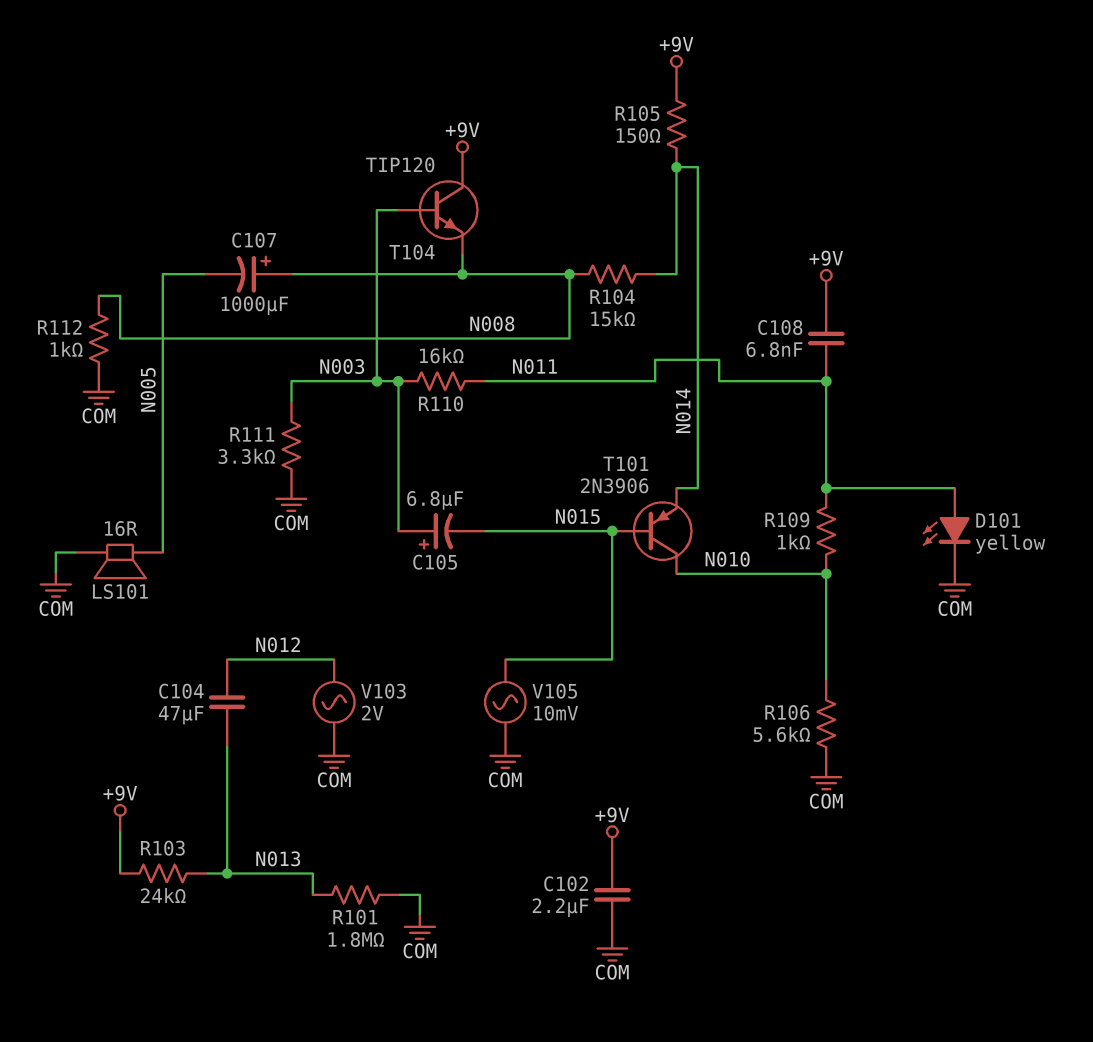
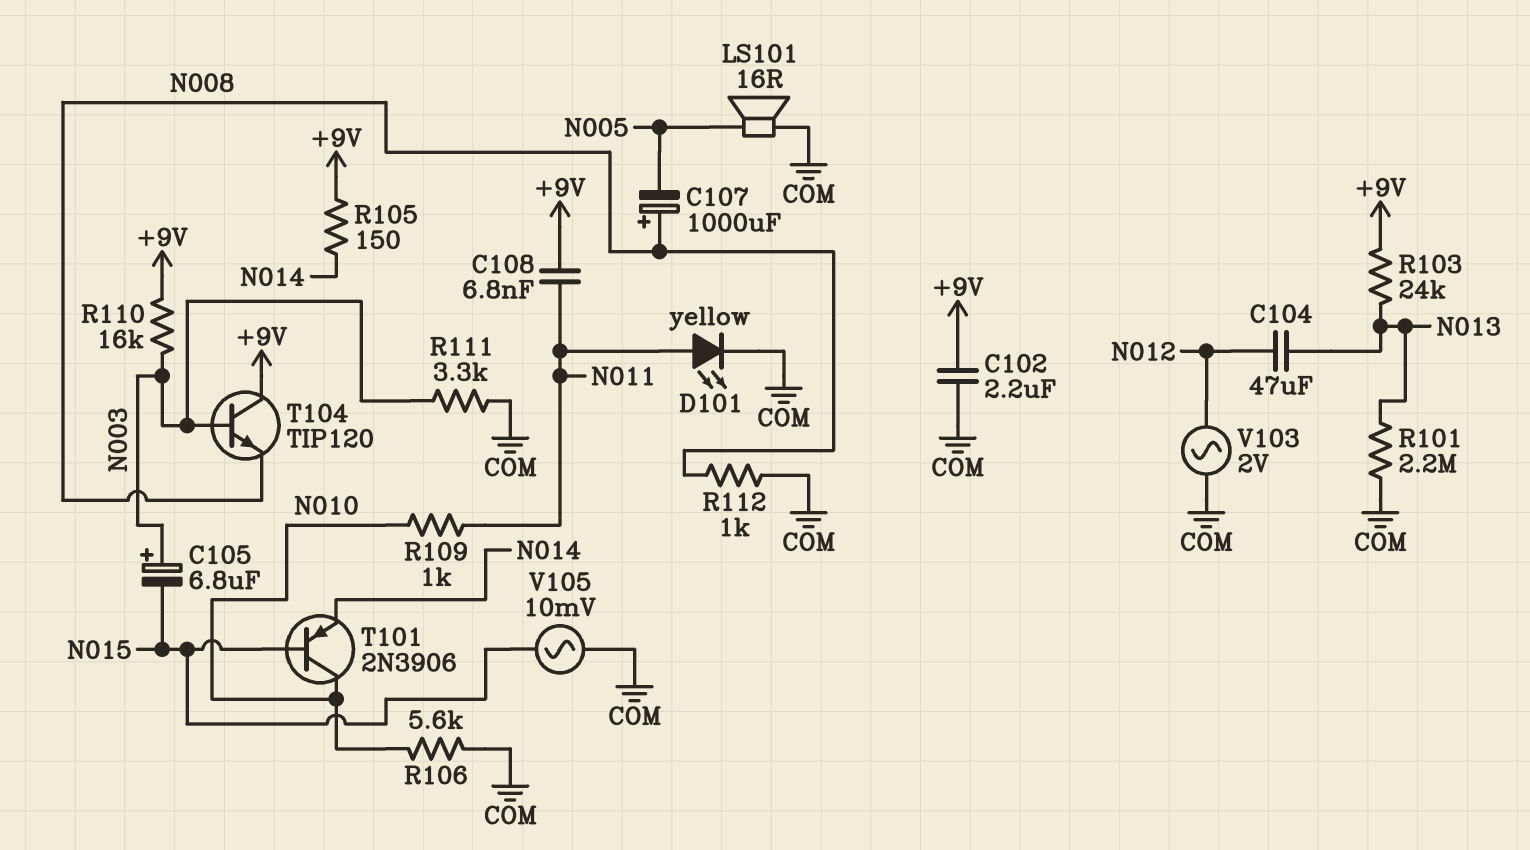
R101: 1.8M (COM, N013) -> 2.2M (COM, N013)
R104: 15k (N008, N014) -> none
R110: 16k (N003, N011) -> 16k (+9V, N003)

